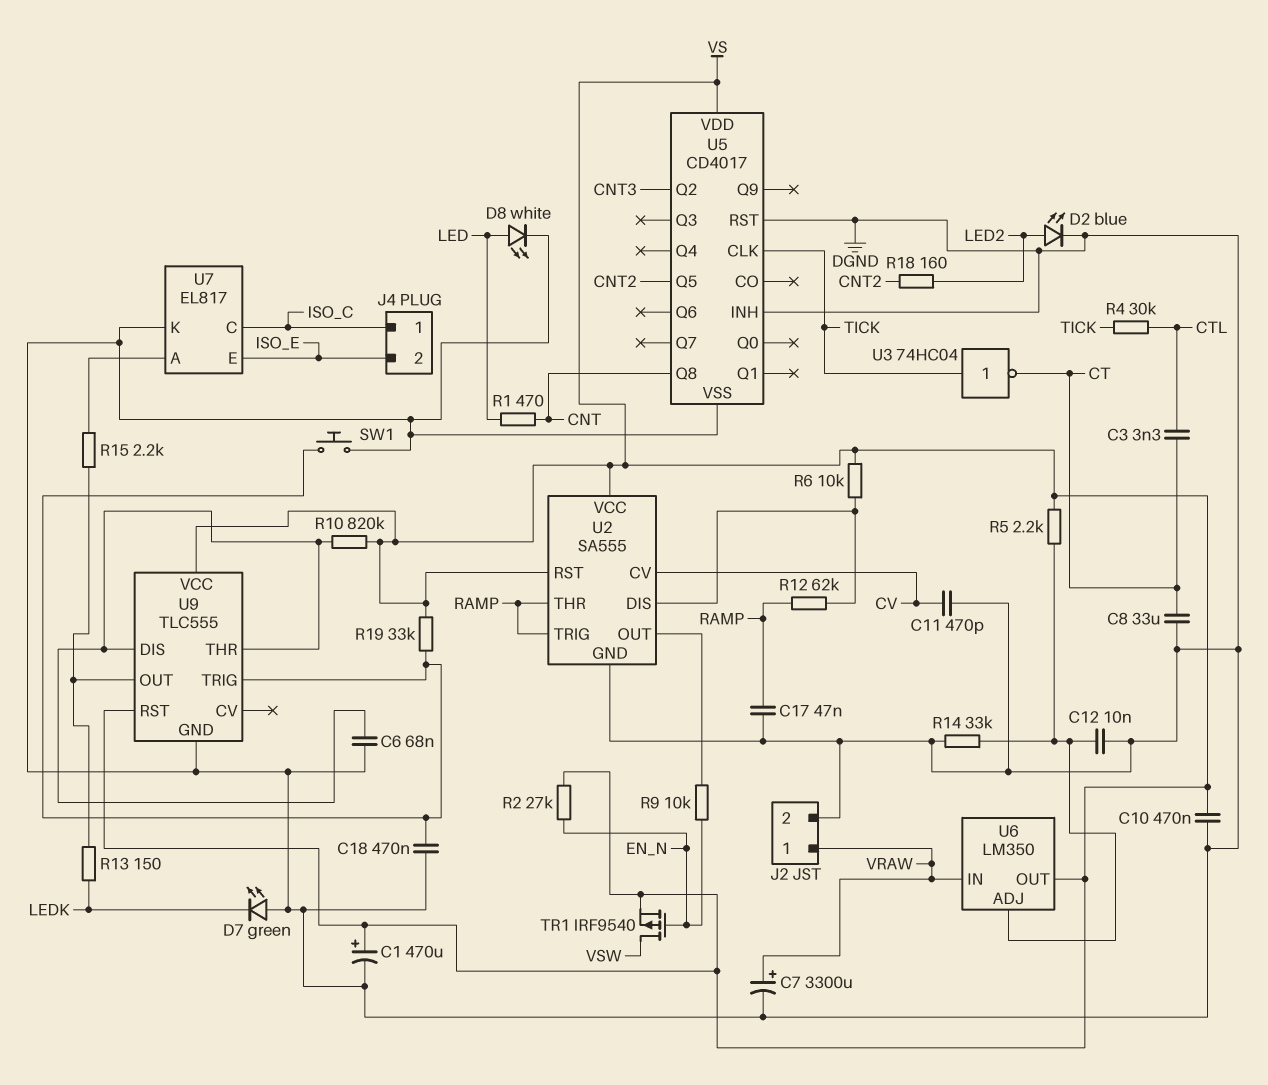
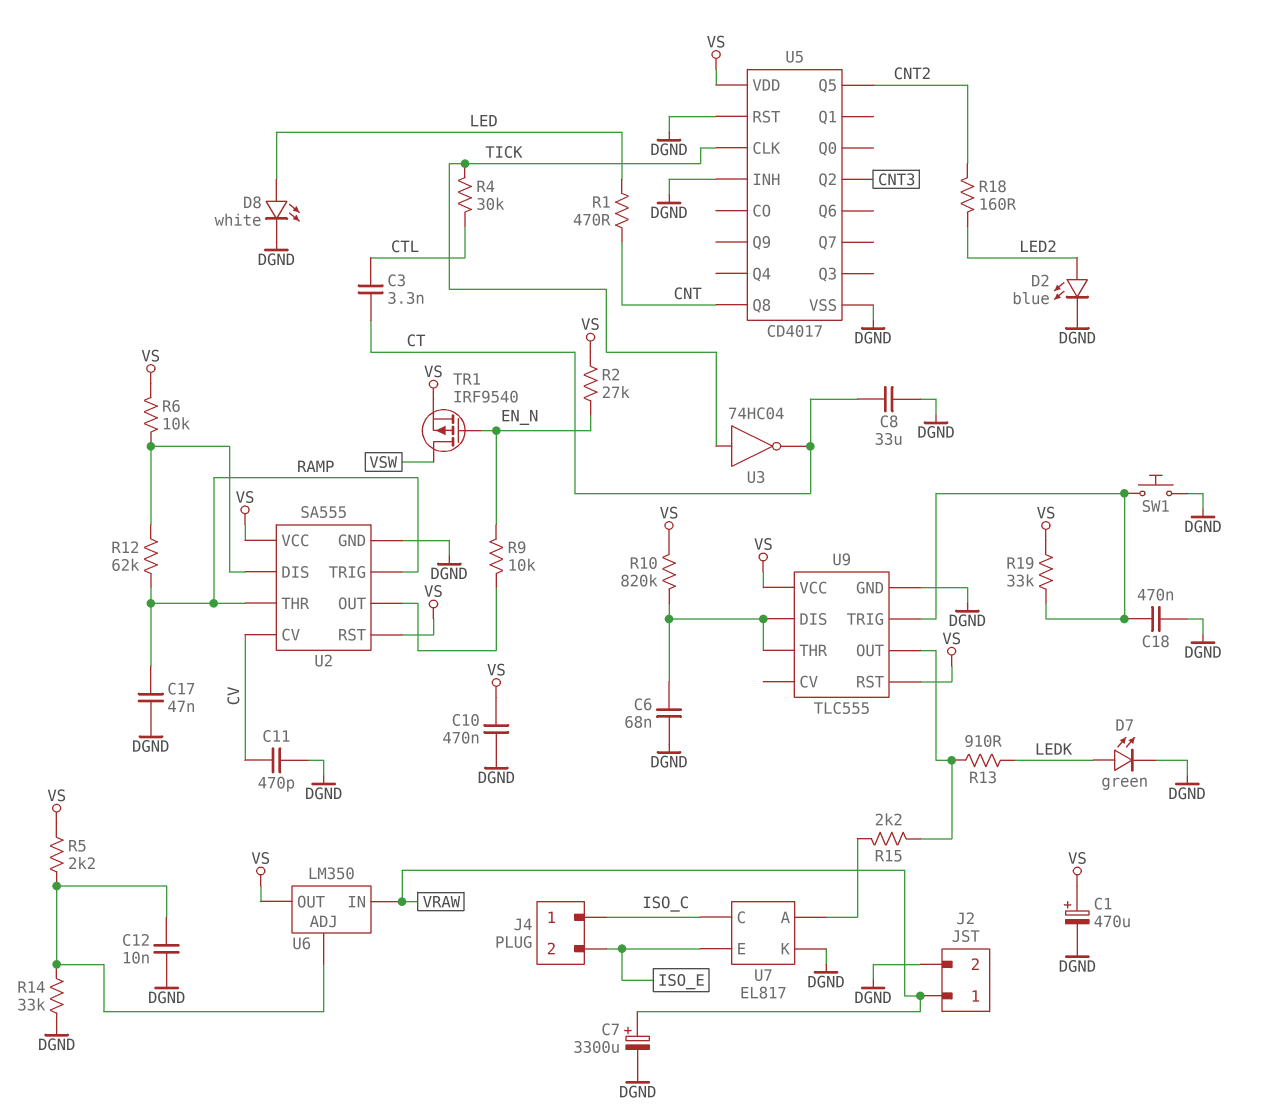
D7: LED green (A DGND, K LEDK) -> LED green (A LEDK, K DGND)
R13: 150 (LEDK, U9/OUT) -> 910 (LEDK, U9/OUT)

